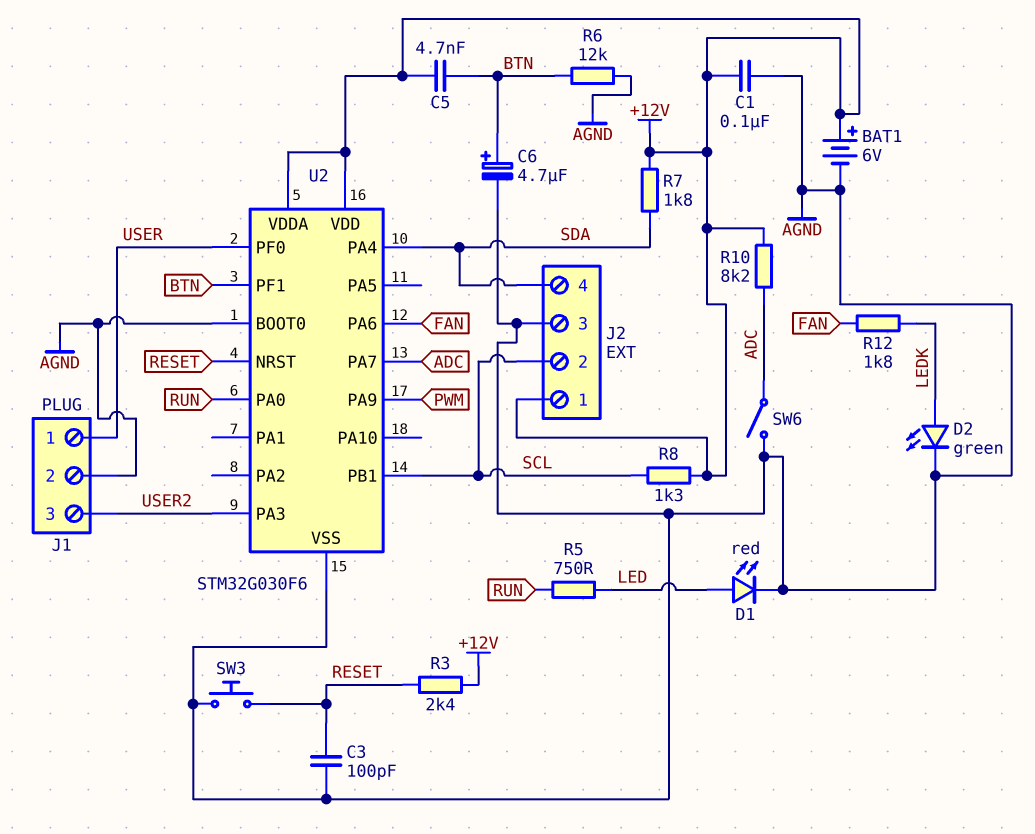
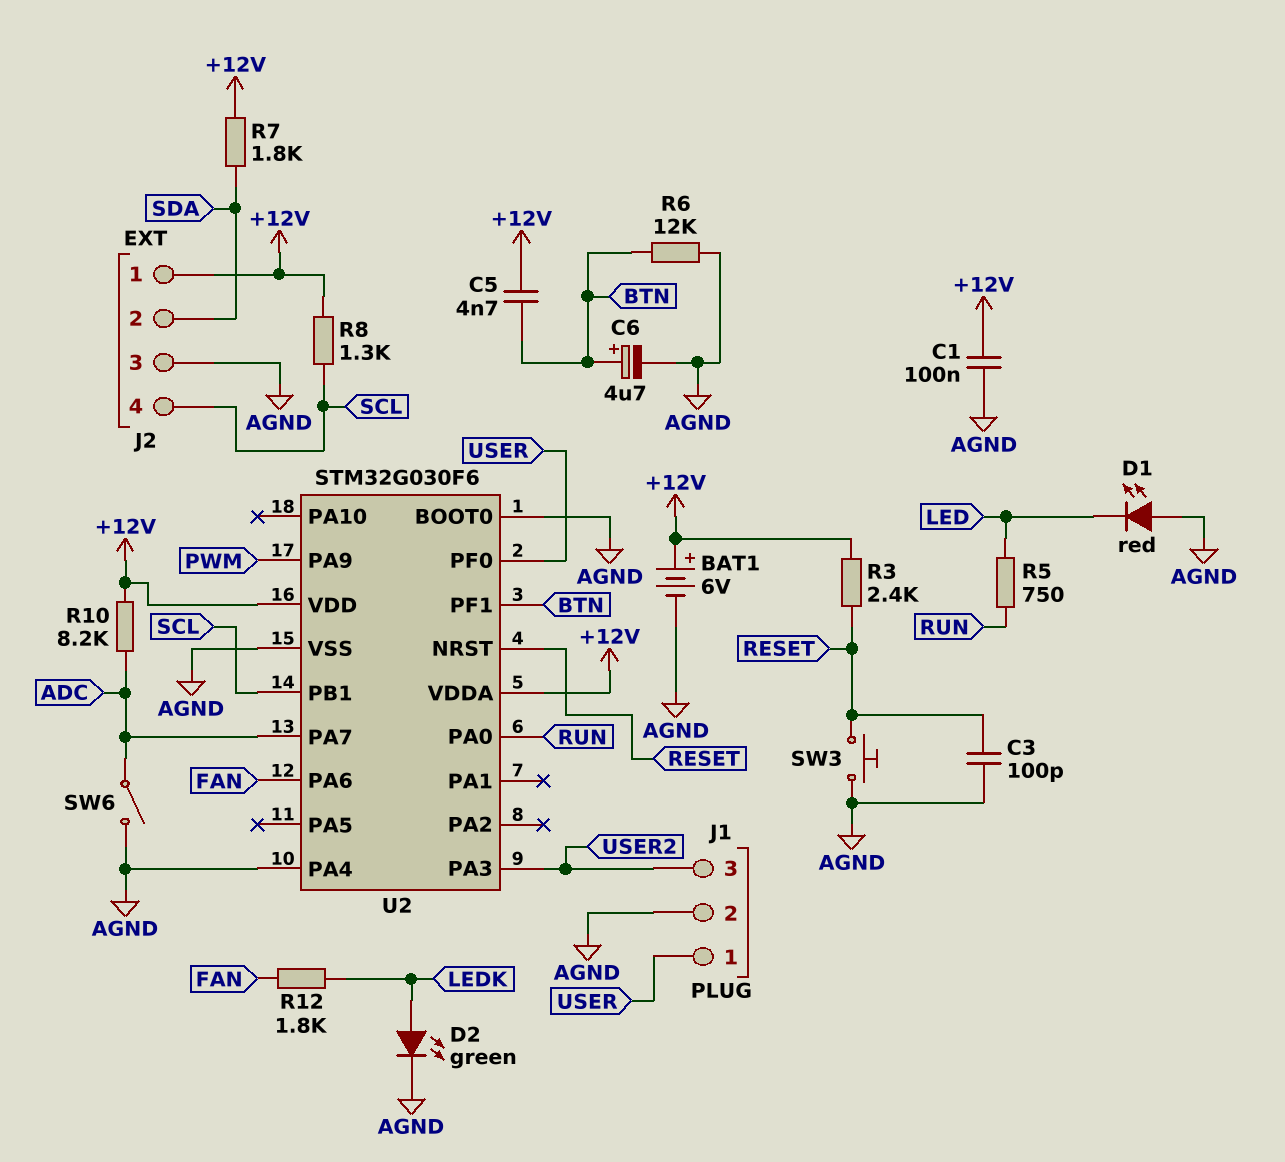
D1: LED red (A LED, K AGND) -> LED red (A AGND, K LED)
J2 pin 2: SCL -> SDA
J2 pin 4: SDA -> SCL
U2 pin PA4: SDA -> AGND

